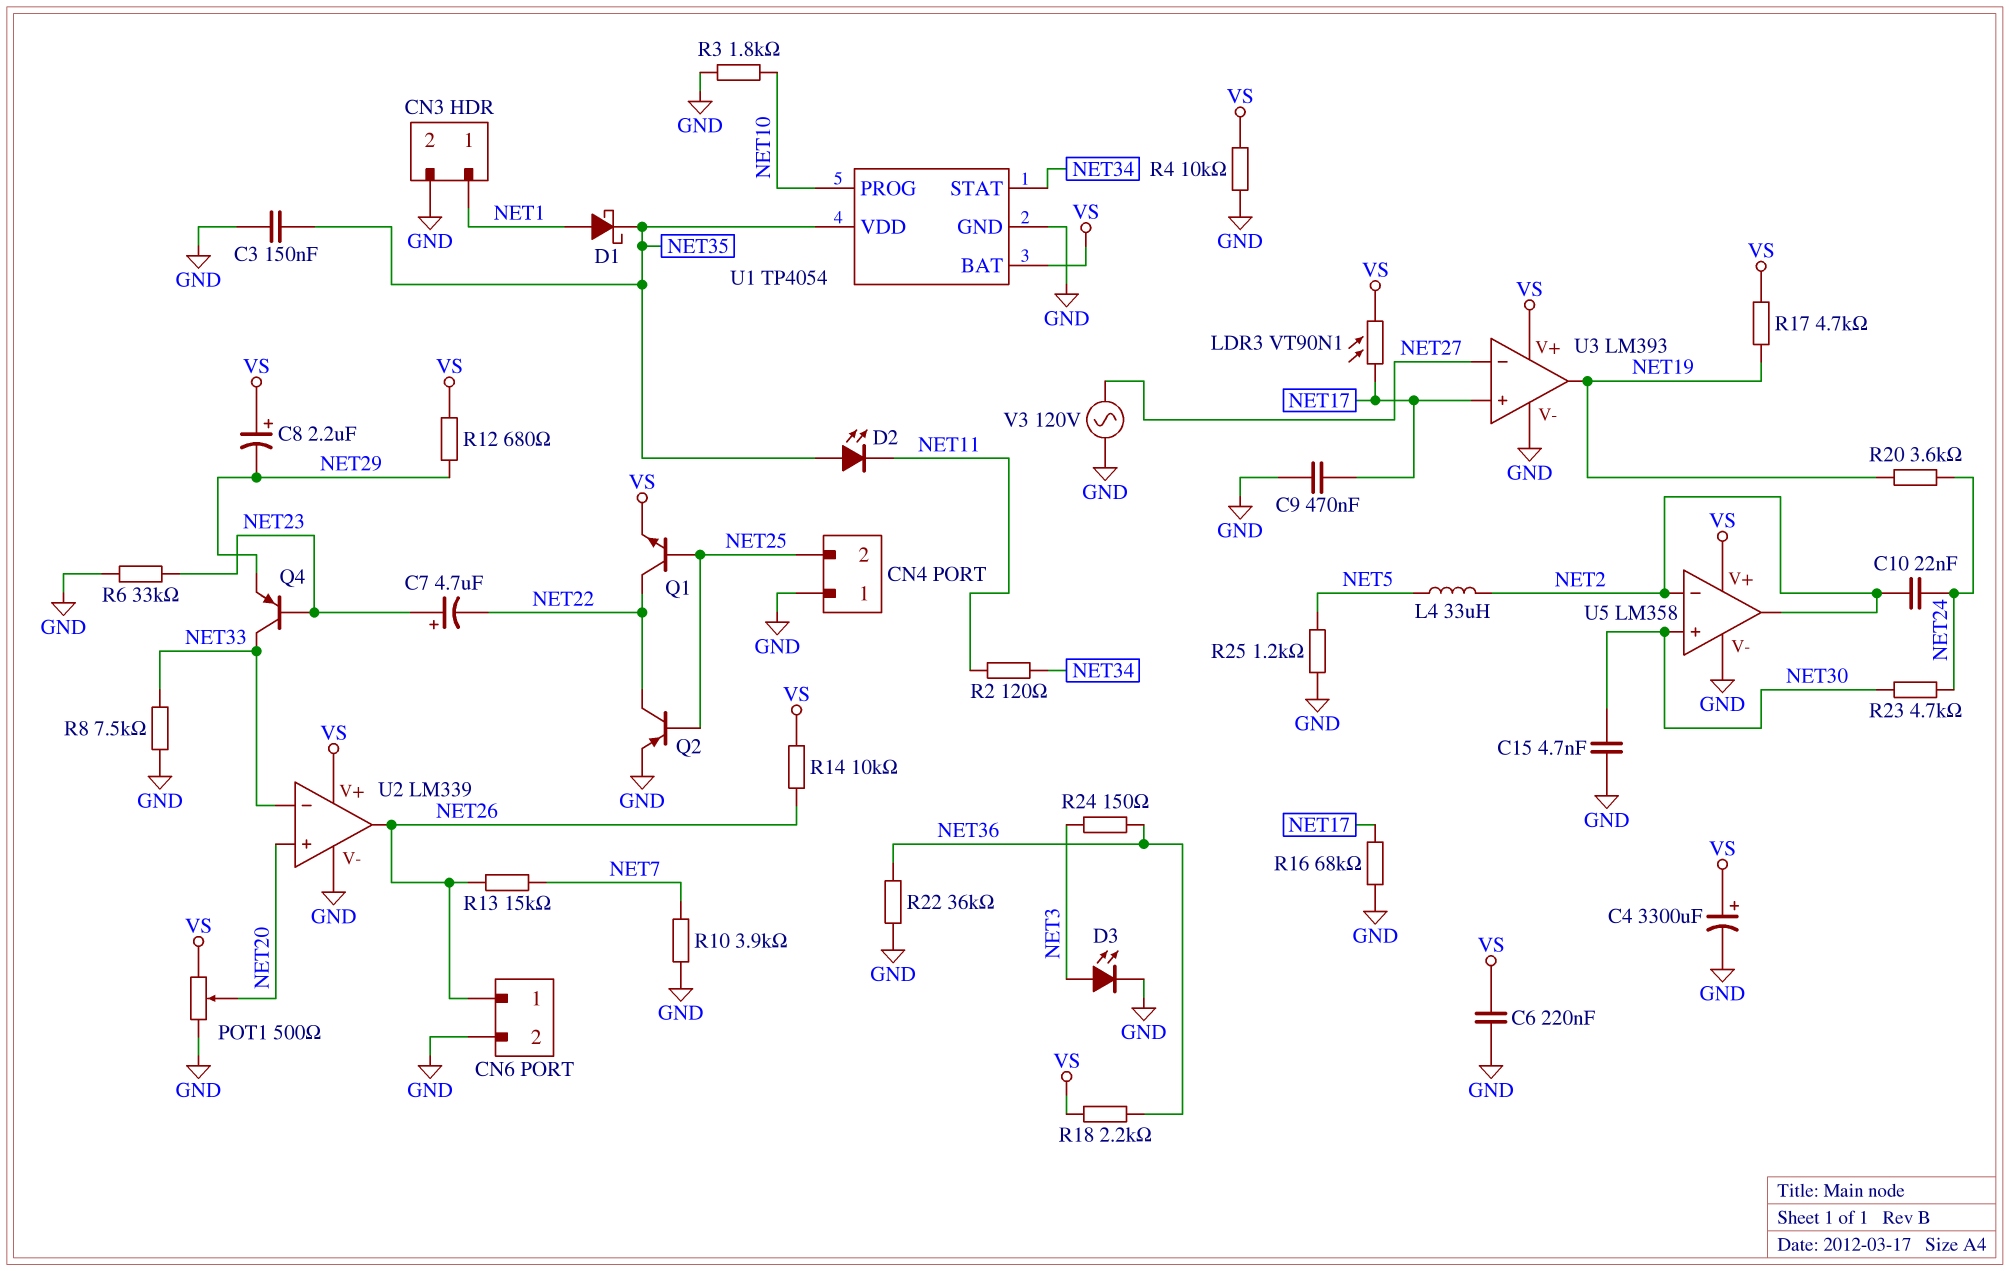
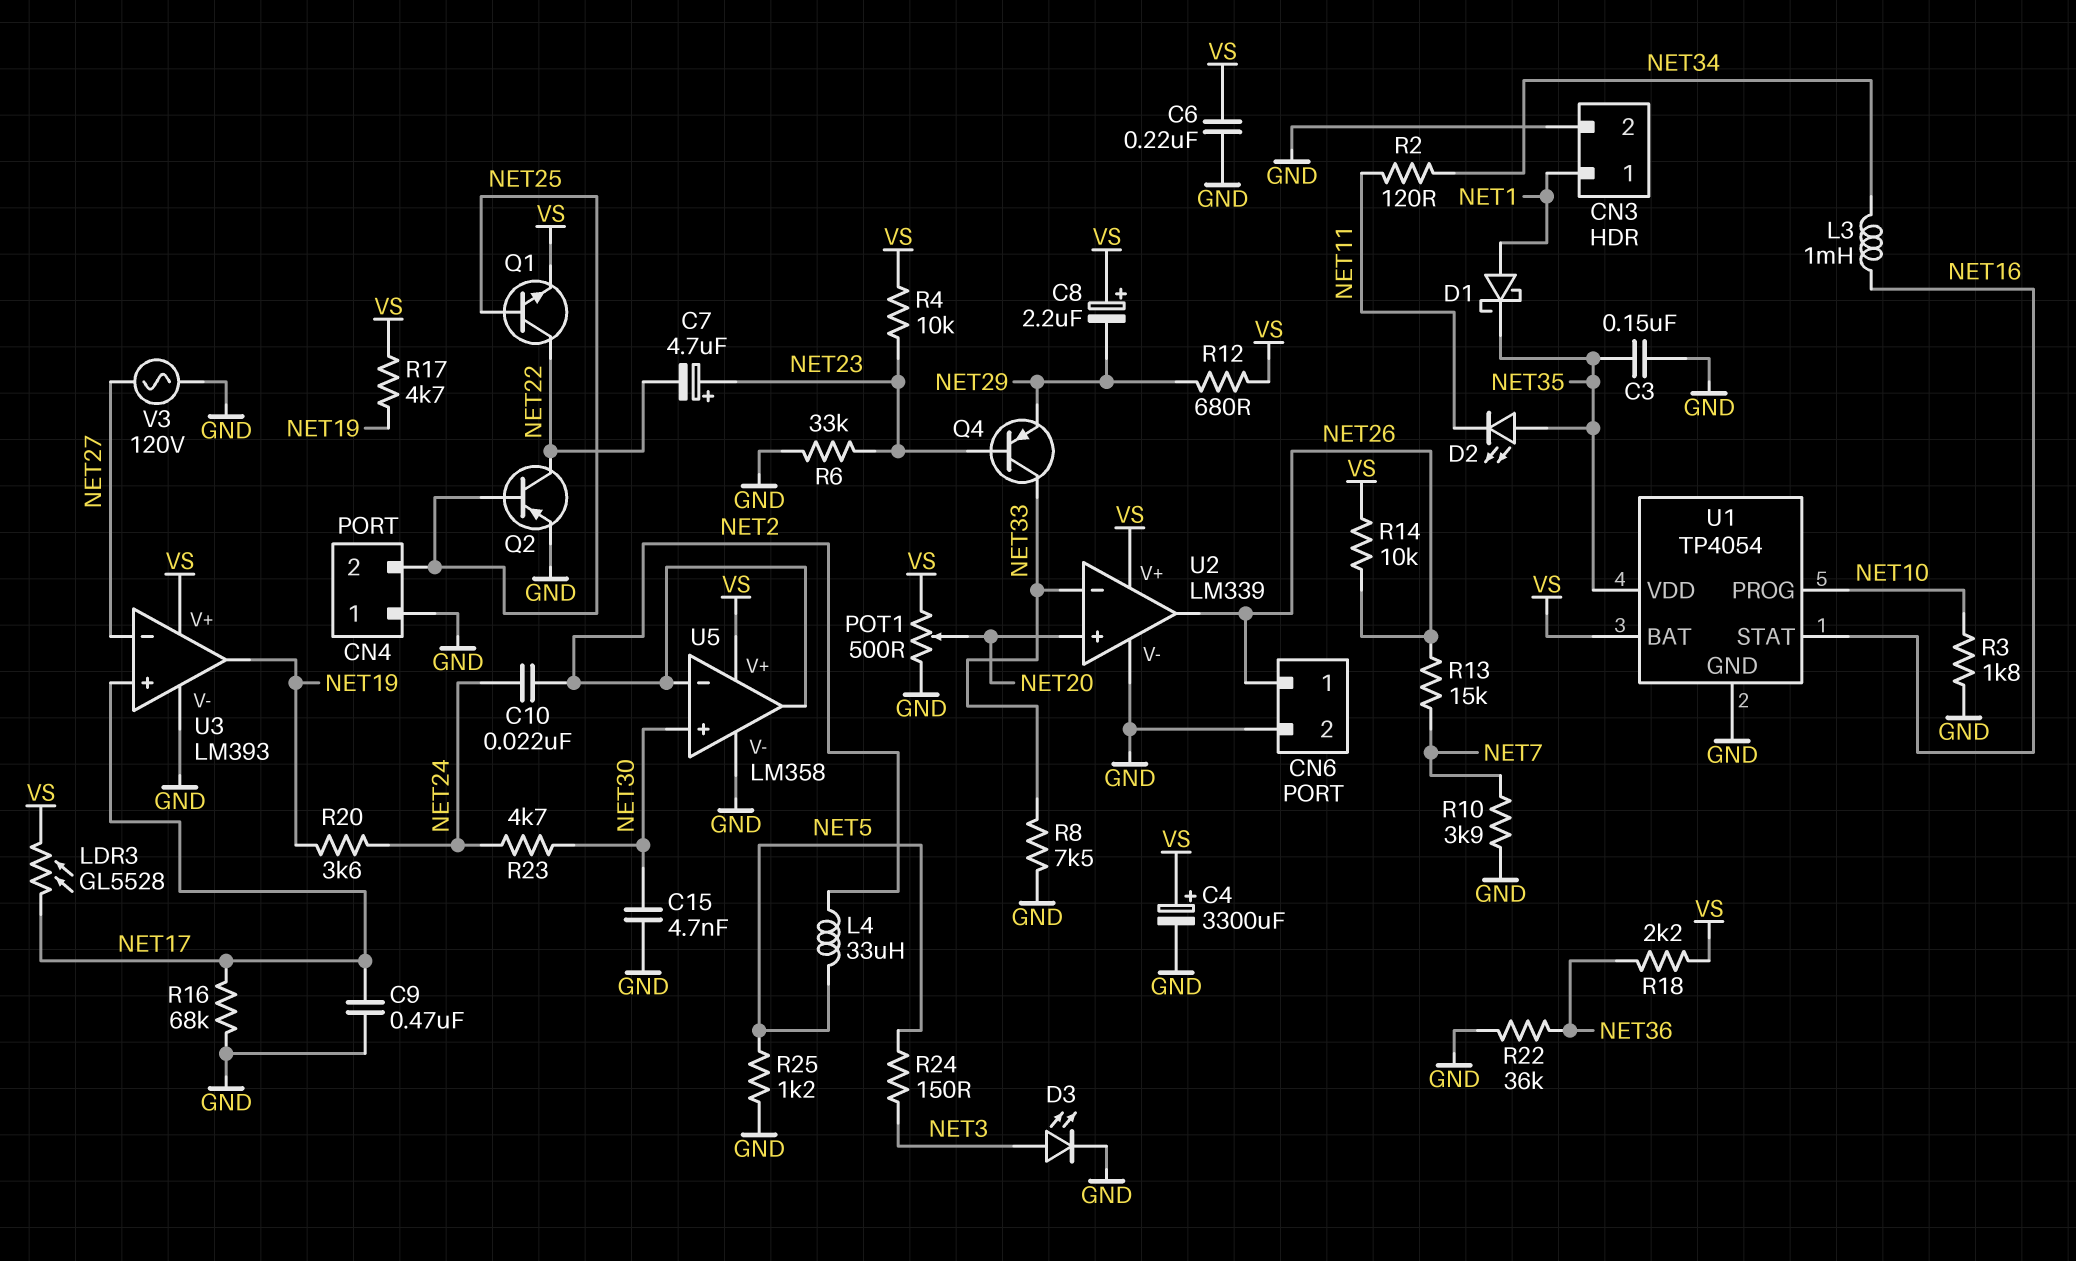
L3: none -> 1mH (NET16, NET34)
LDR3: VT90N1 (NET17, VS) -> GL5528 (NET17, VS)
R4: 10k (GND, VS) -> 10k (NET23, VS)
R24: 150 (NET3, NET36) -> 150 (NET3, NET5)
U1 pin STAT: NET34 -> NET16

